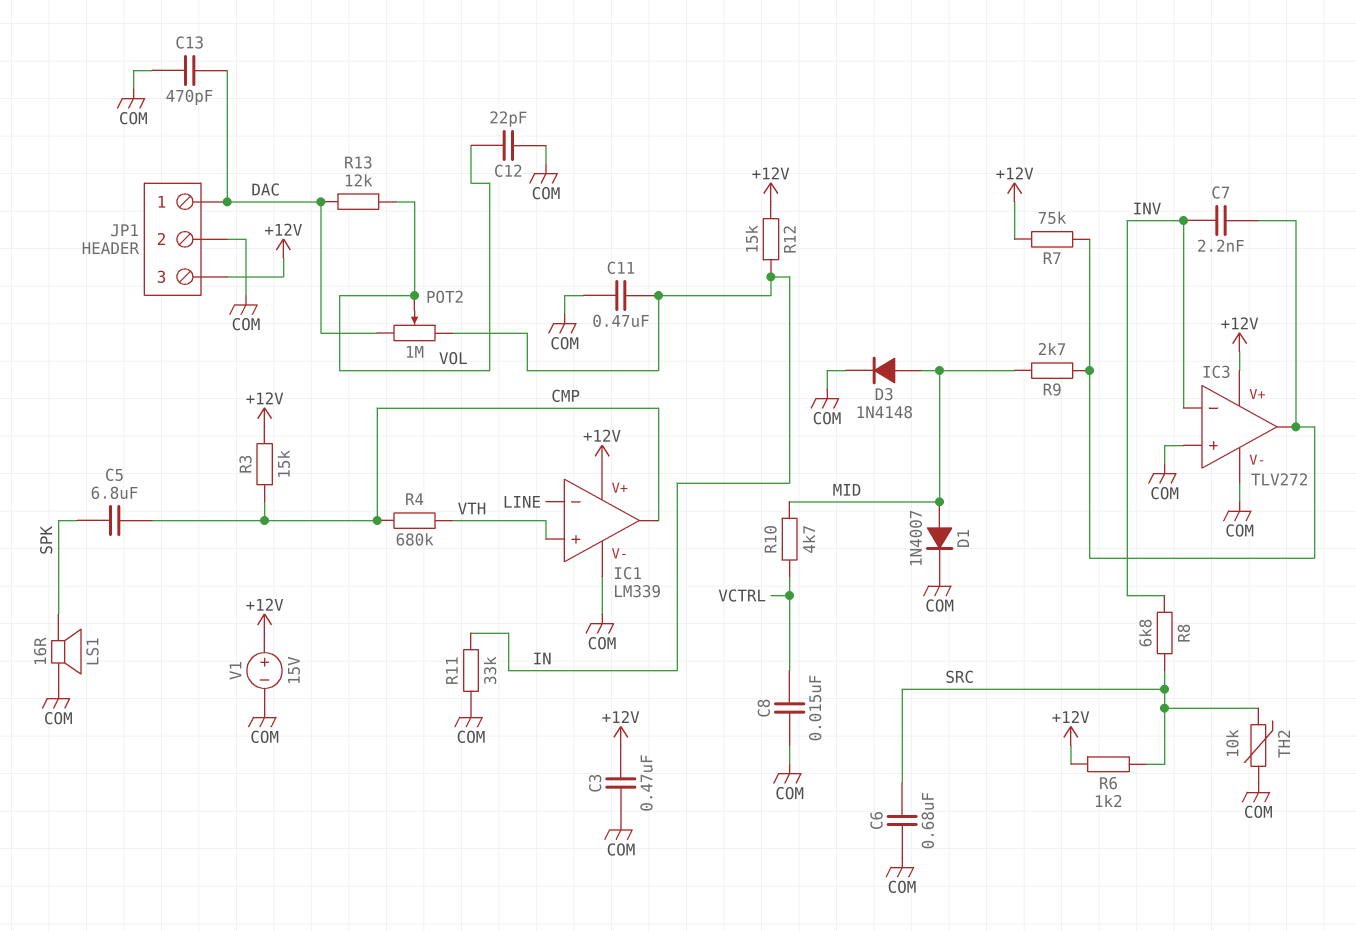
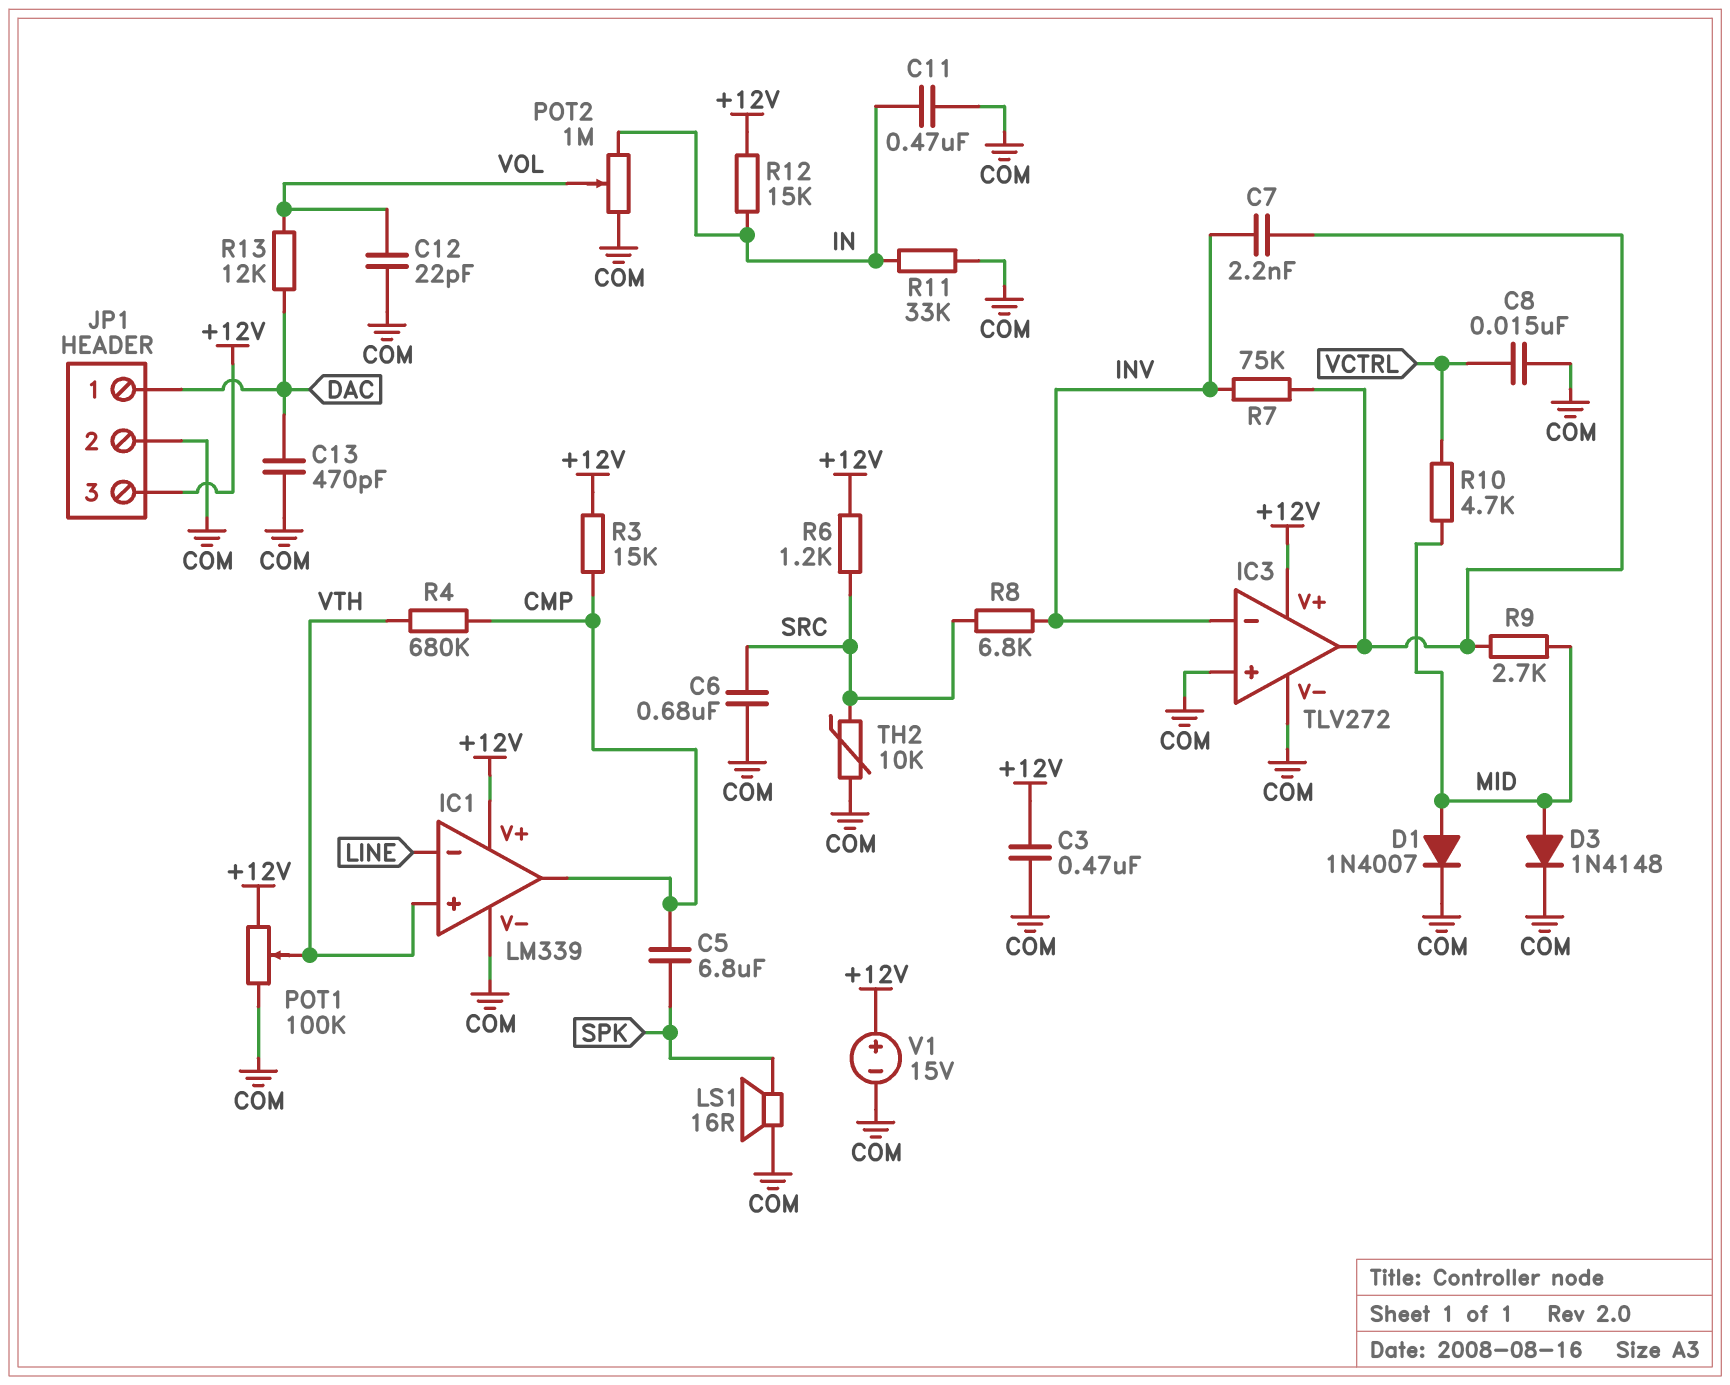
POT1: none -> 100k (+12V, COM, wiper VTH)
POT2: 1M (DAC, IN, wiper VOL) -> 1M (COM, IN, wiper VOL)
R7: 75k (+12V, IC3/out) -> 75k (IC3/out, INV)

